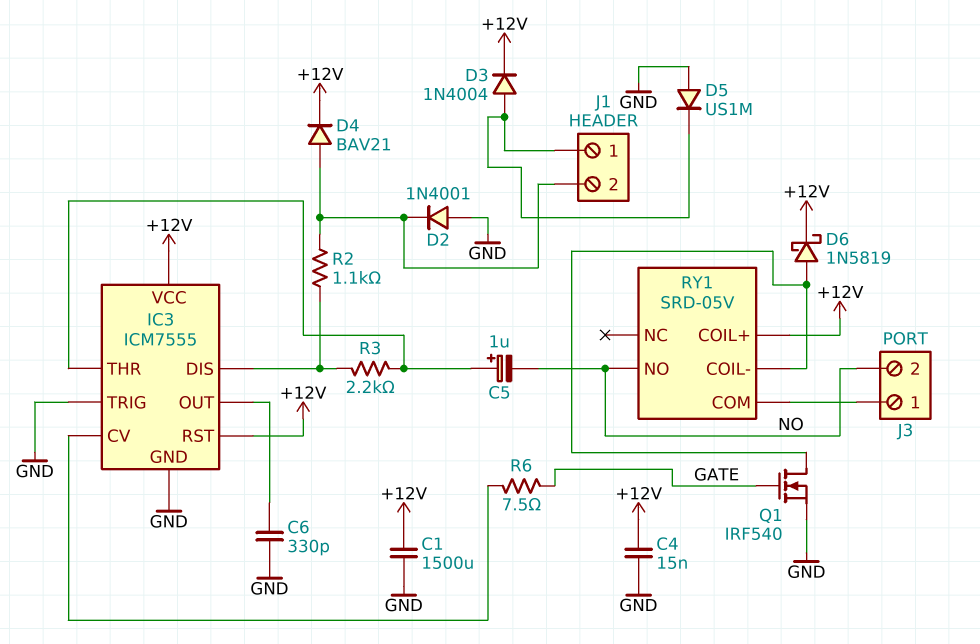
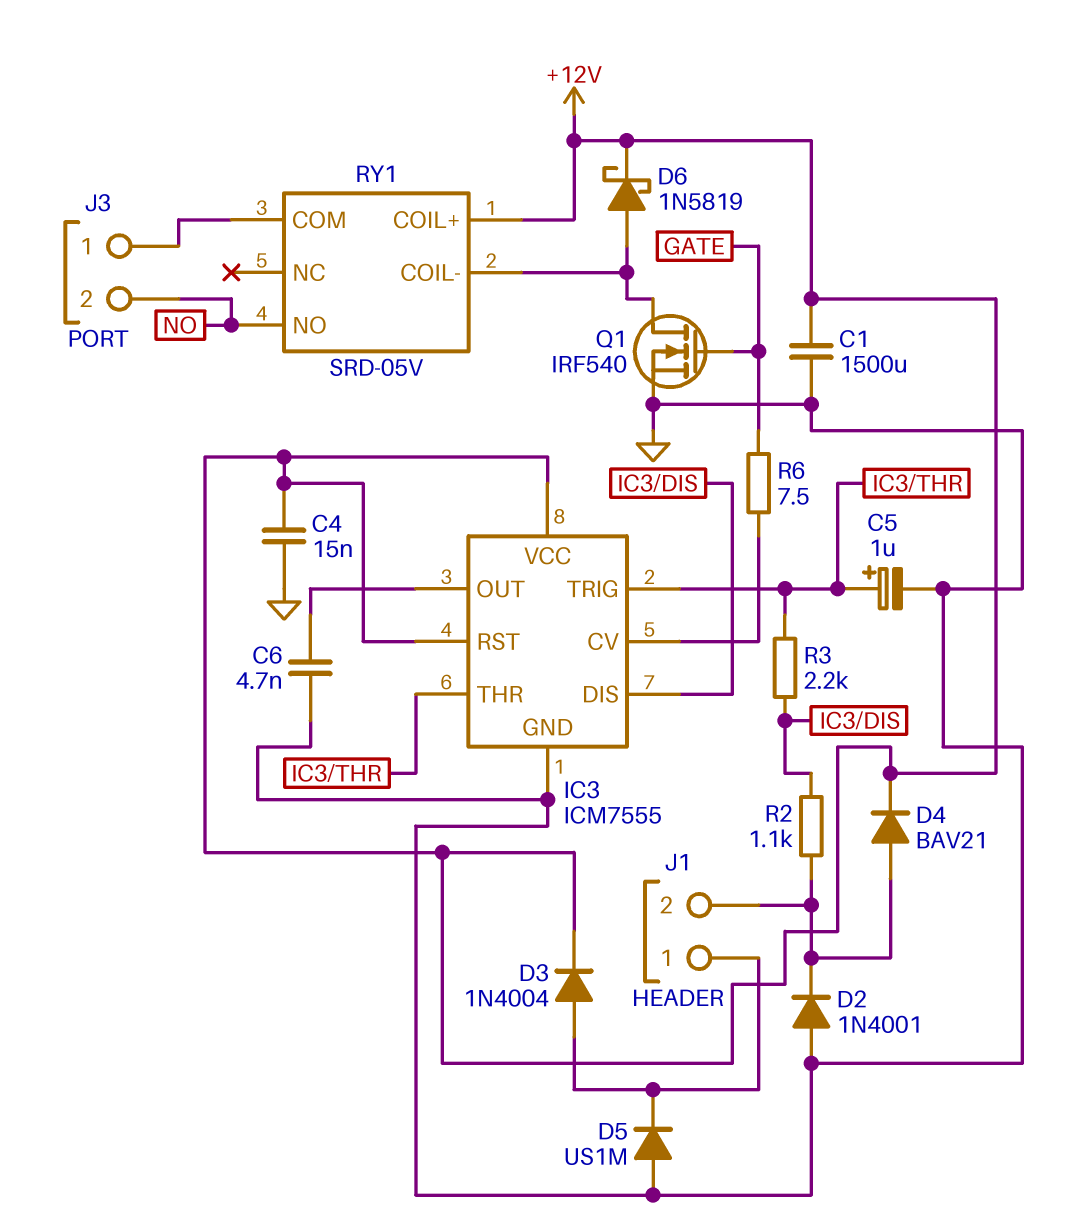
C5: 1uF (plus IC3/THR, minus NO) -> 1uF (plus IC3/THR, minus GND)
C6: 330pF (GND, IC3/OUT) -> 4.7nF (GND, IC3/OUT)
IC3 pin TRIG: GND -> IC3/THR

